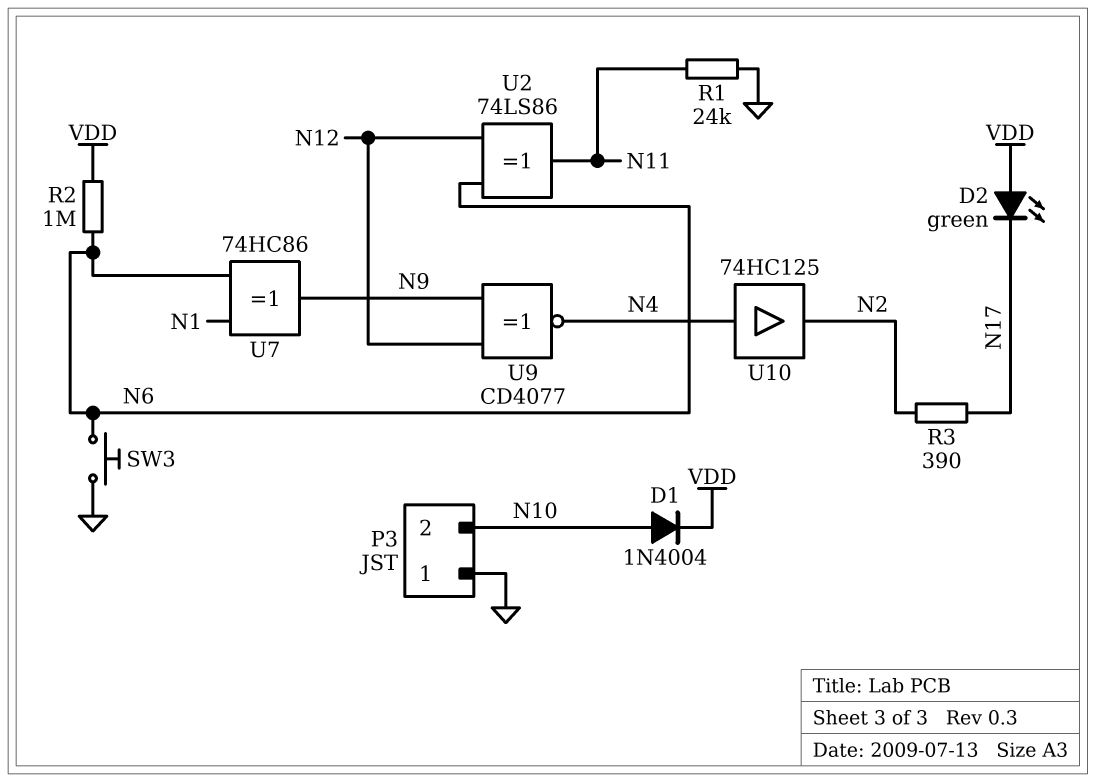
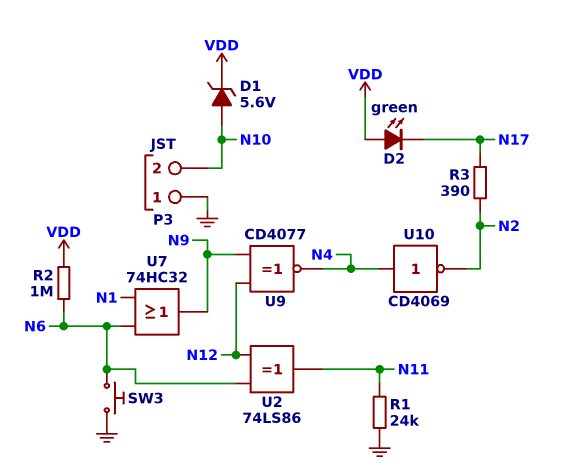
D1: diode 1N4004 (A N10, K VDD) -> zener 5.6V (A N10, K VDD)
U7: XOR 74HC86 (in N1, in N6, out N9) -> OR 74HC32 (in N1, in N6, out N9)
U10: buffer 74HC125 (in N4, out N2) -> NOT CD4069 (in N4, out N2)

